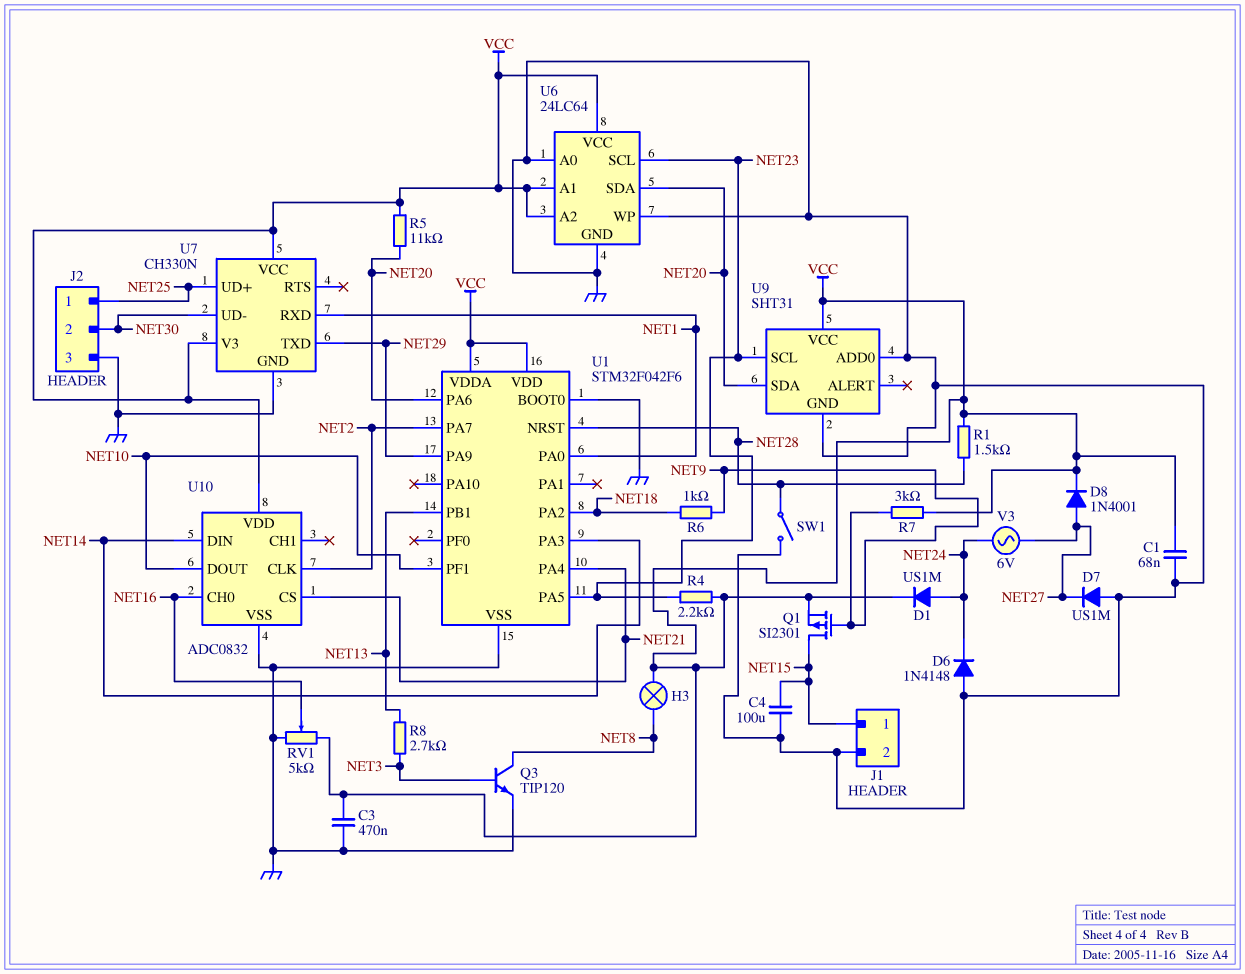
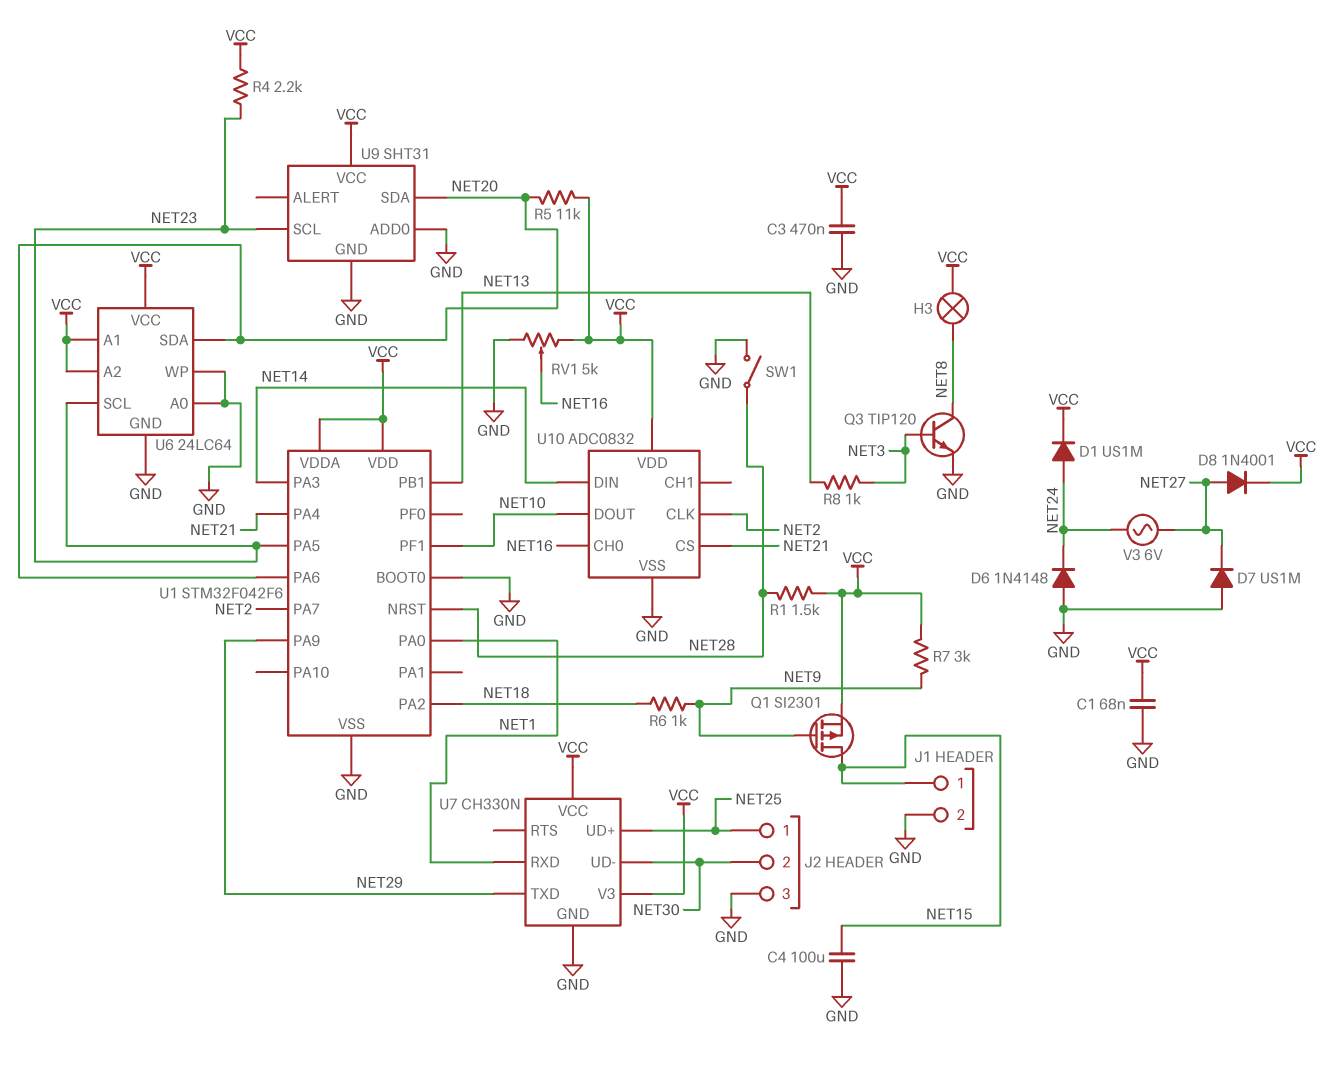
R8: 2.7k (NET3, NET13) -> 1k (NET3, NET13)

